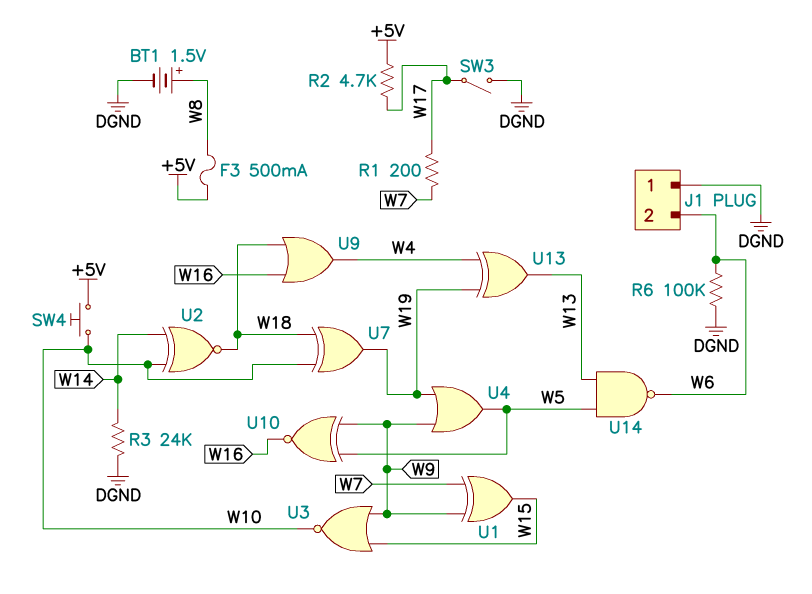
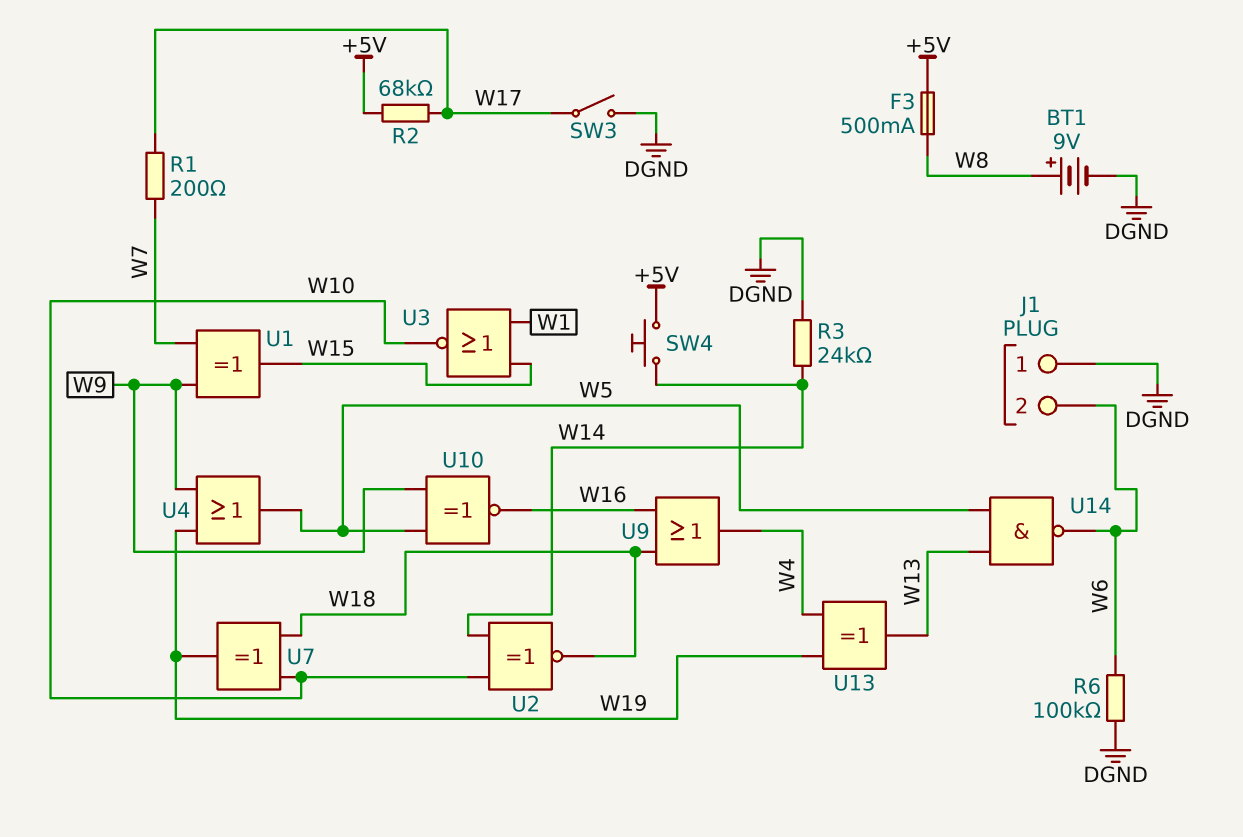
BT1: 1.5V (plus W8, minus DGND) -> 9V (plus W8, minus DGND)
R2: 4.7k (+5V, W17) -> 68k (+5V, W17)
SW4: button (+5V, W10) -> button (+5V, W14)
U3: NOR (in W9, in W15, out W10) -> NOR (in W1, in W15, out W10)

